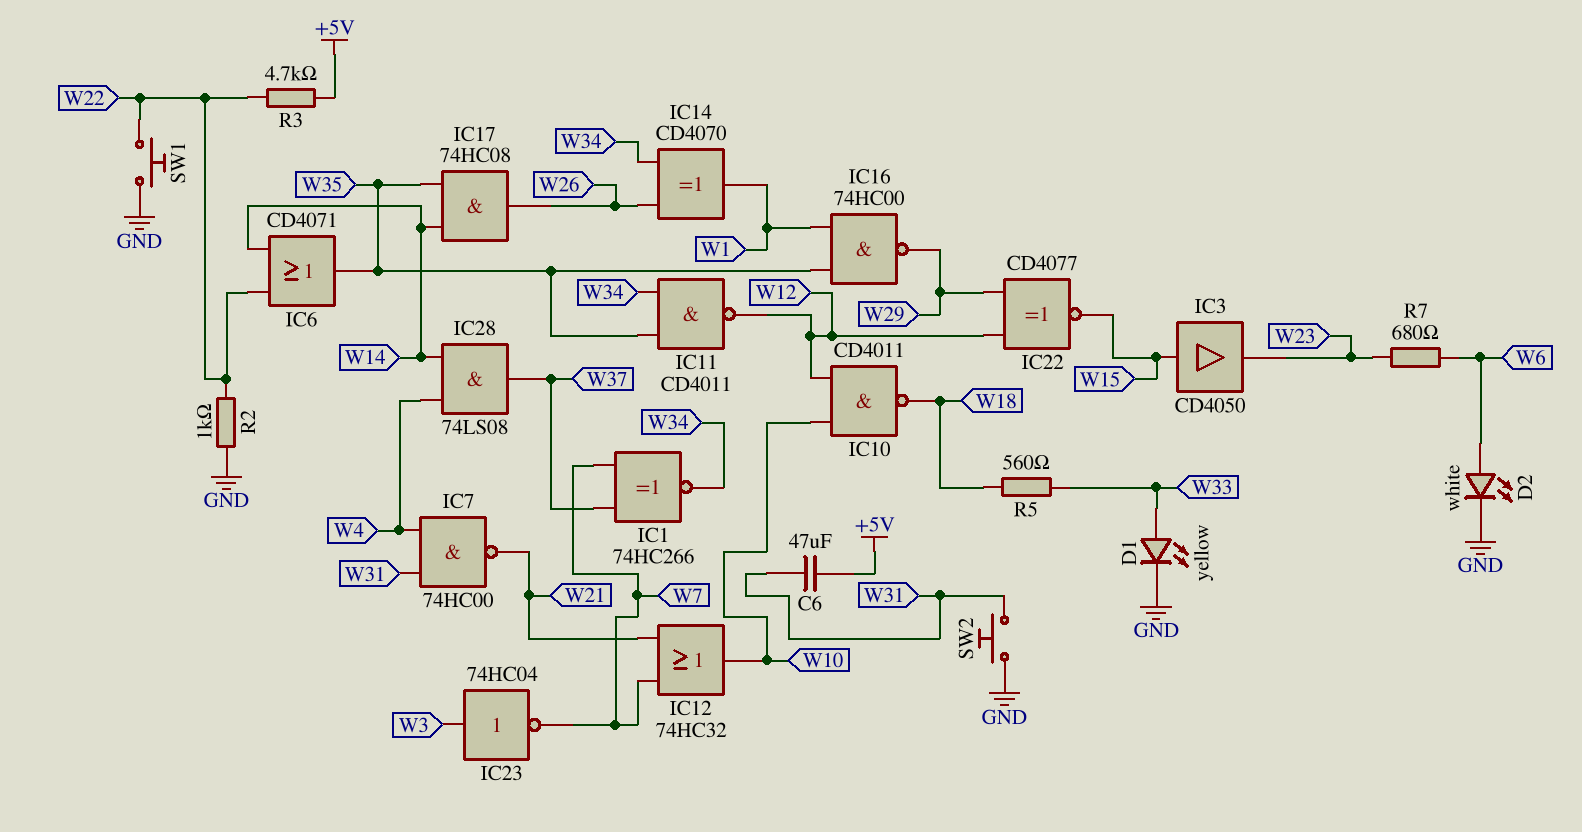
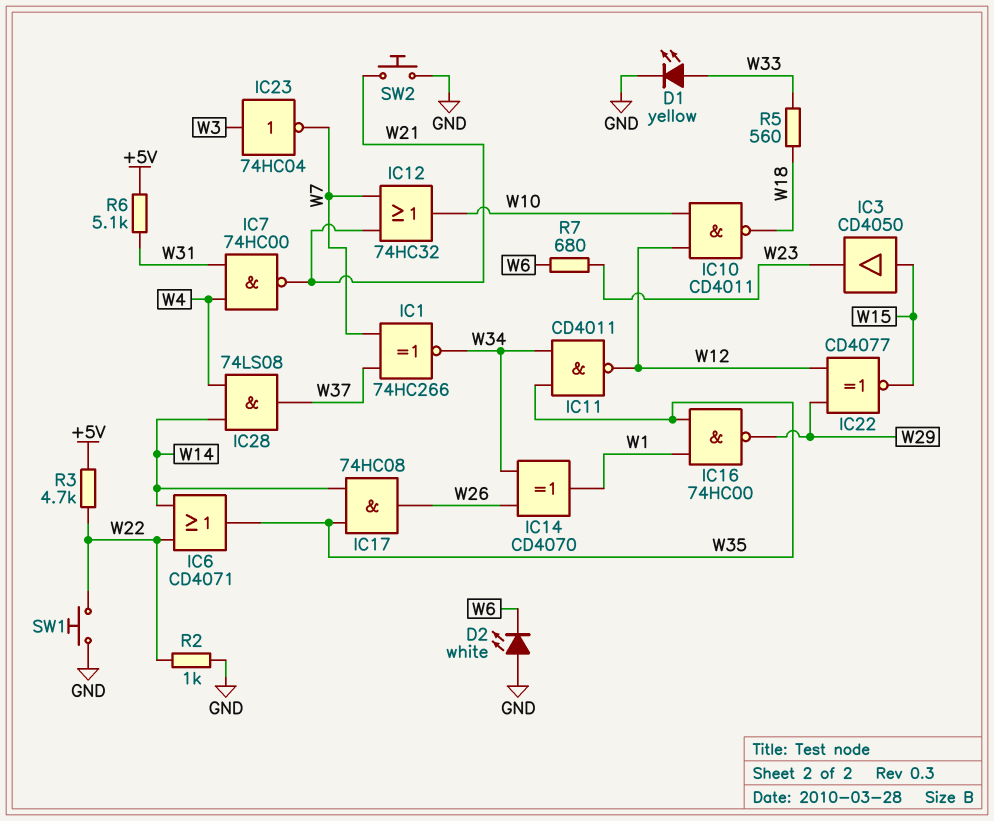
C6: 47uF (+5V, W31) -> none
D2: LED white (A W6, K GND) -> LED white (A GND, K W6)
R6: none -> 5.1k (+5V, W31)
SW2: button (GND, W31) -> button (GND, W21)

